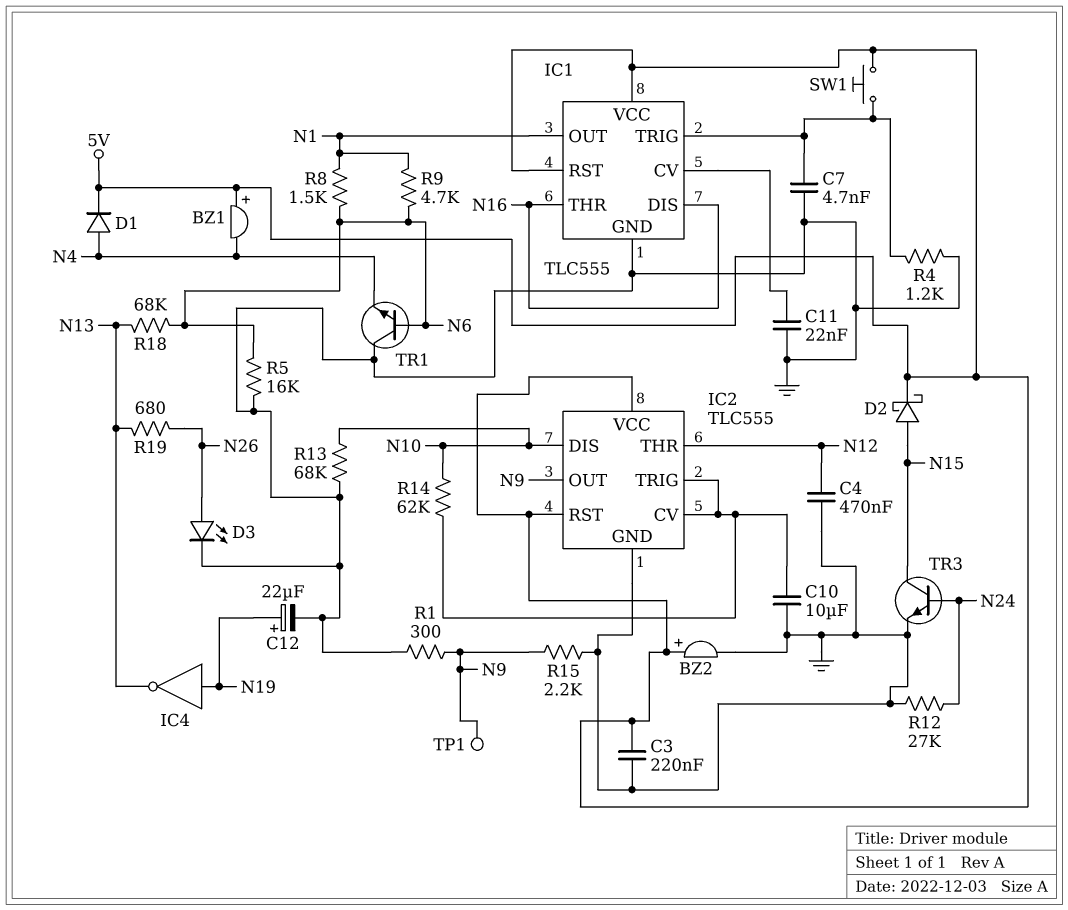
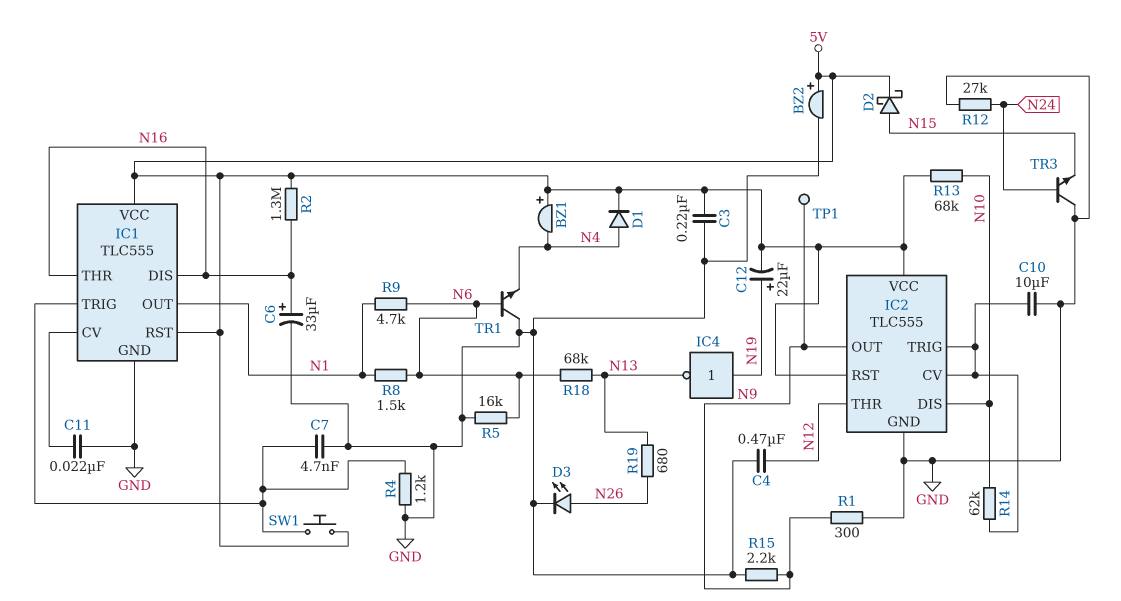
C6: none -> 33uF (plus N16, minus GND)
C12: 22uF (plus N19, minus GND) -> 22uF (plus N19, minus 5V)
R2: none -> 1.3M (5V, N16)
R13: 68k (GND, N10) -> 68k (5V, N10)
TR3: NPN (B N24, C N15, E GND) -> NPN (B N24, C GND, E N15)

